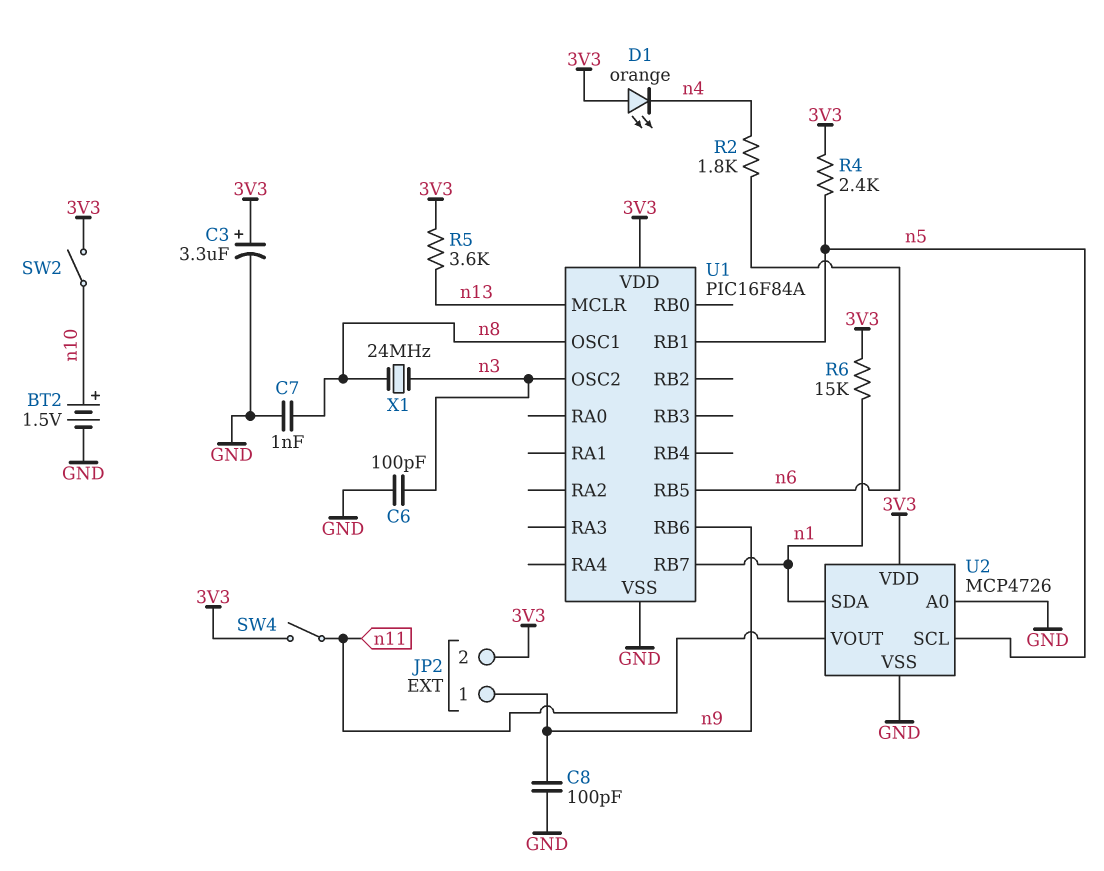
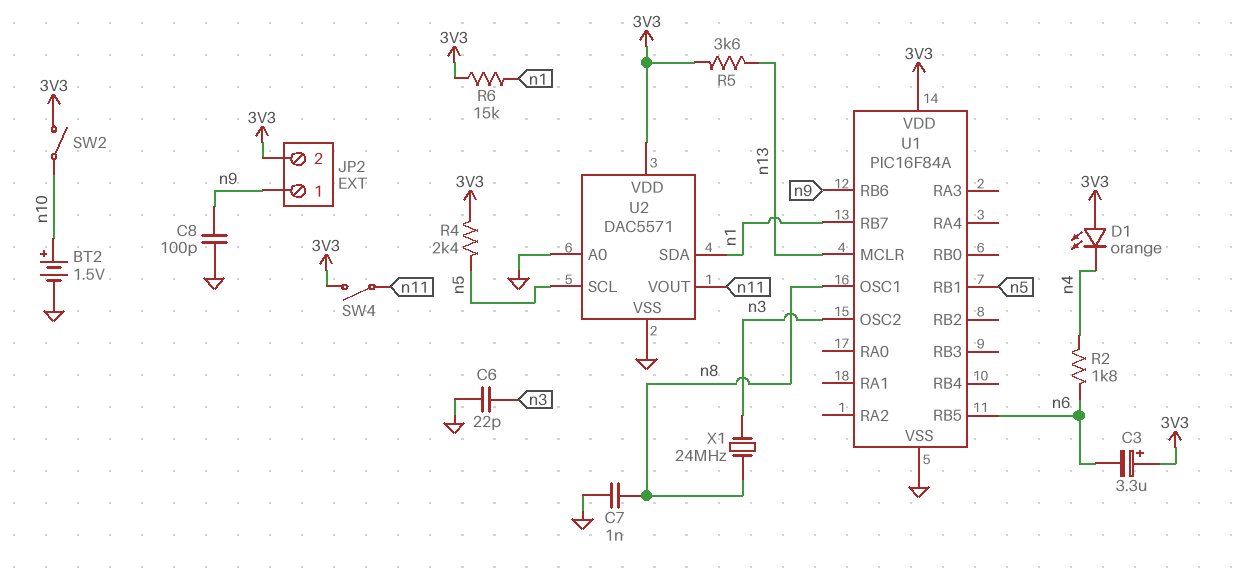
C3: 3.3uF (plus 3V3, minus GND) -> 3.3uF (plus 3V3, minus n6)
C6: 100pF (GND, n3) -> 22pF (GND, n3)
U2: MCP4726 -> DAC5571

